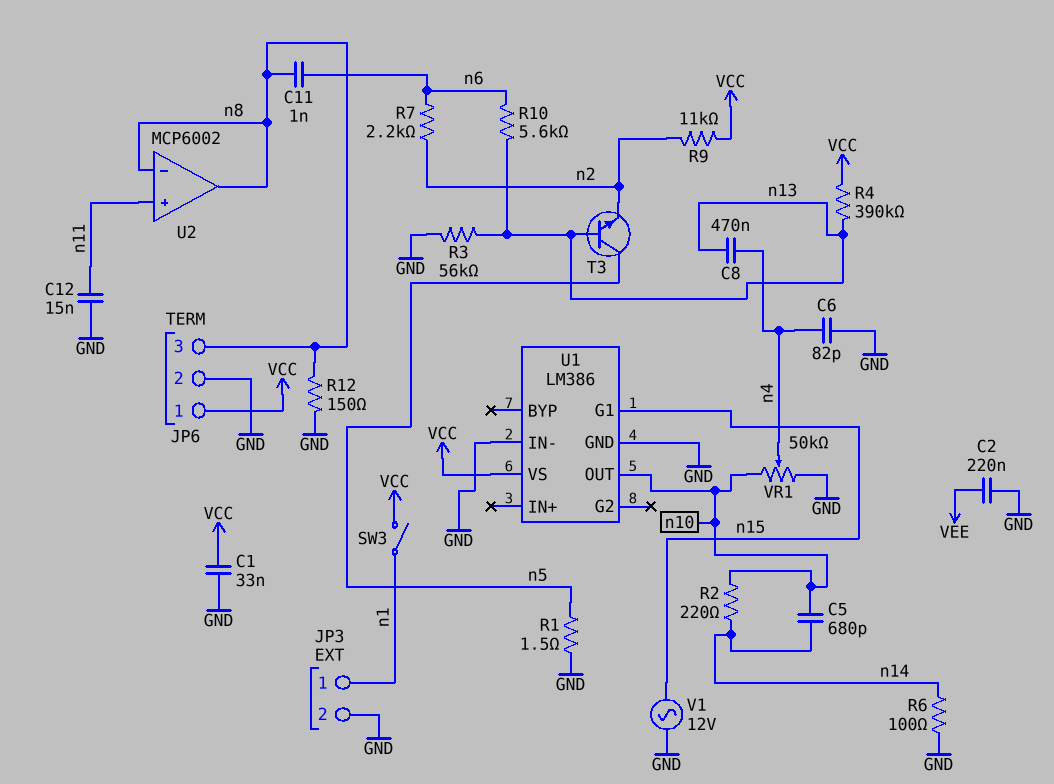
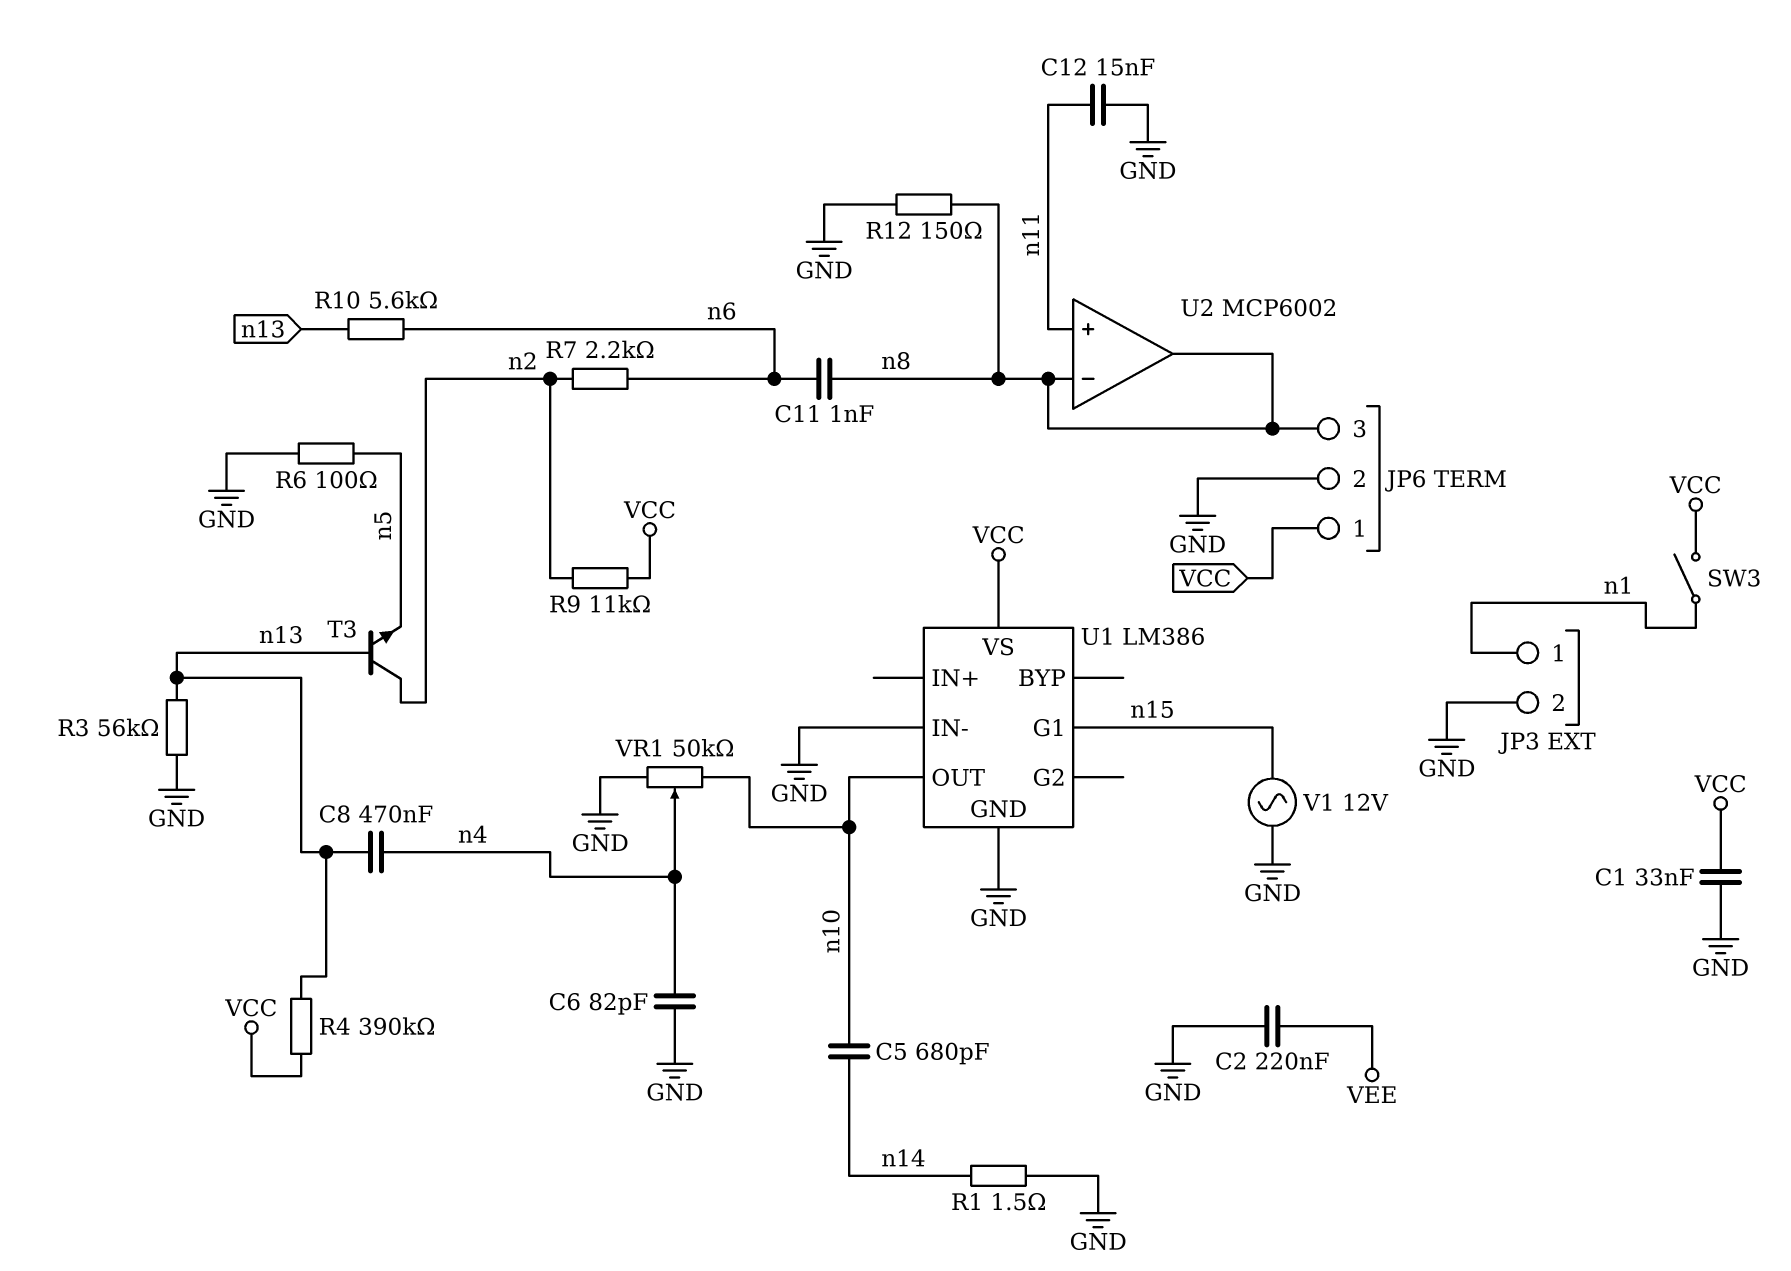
R1: 1.5 (GND, n5) -> 1.5 (GND, n14)
R2: 220 (n10, n14) -> none
R6: 100 (GND, n14) -> 100 (GND, n5)
T3: NPN (B n13, C n5, E n2) -> NPN (B n13, C n2, E n5)

